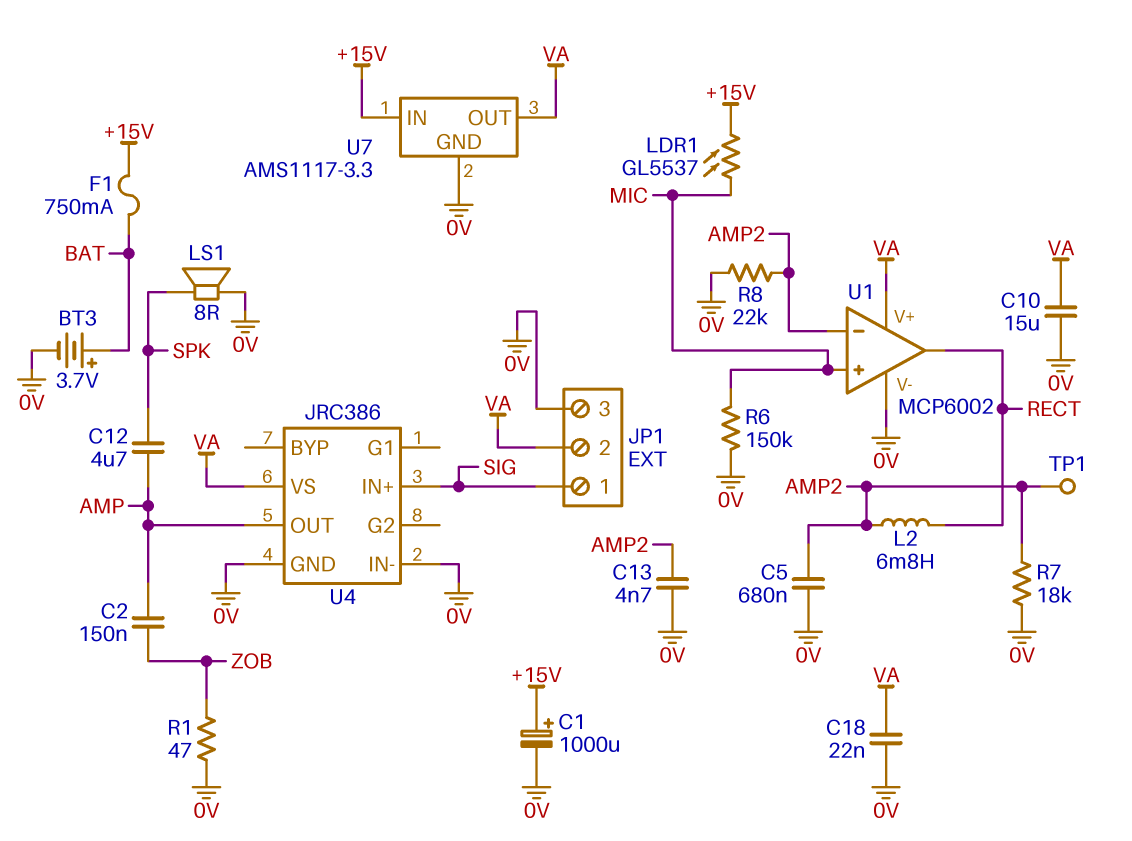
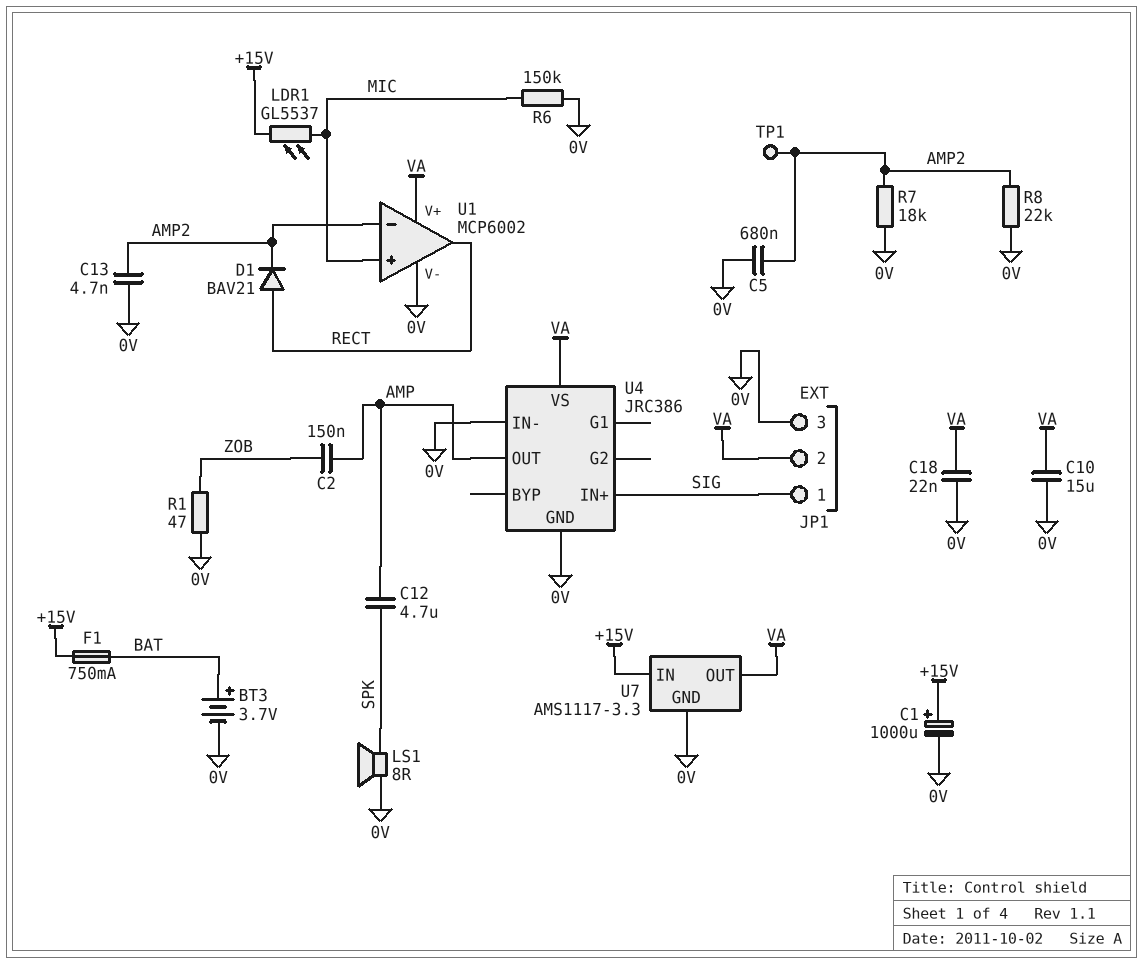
D1: none -> diode BAV21 (A RECT, K AMP2)
L2: 6.8mH (AMP2, RECT) -> none

